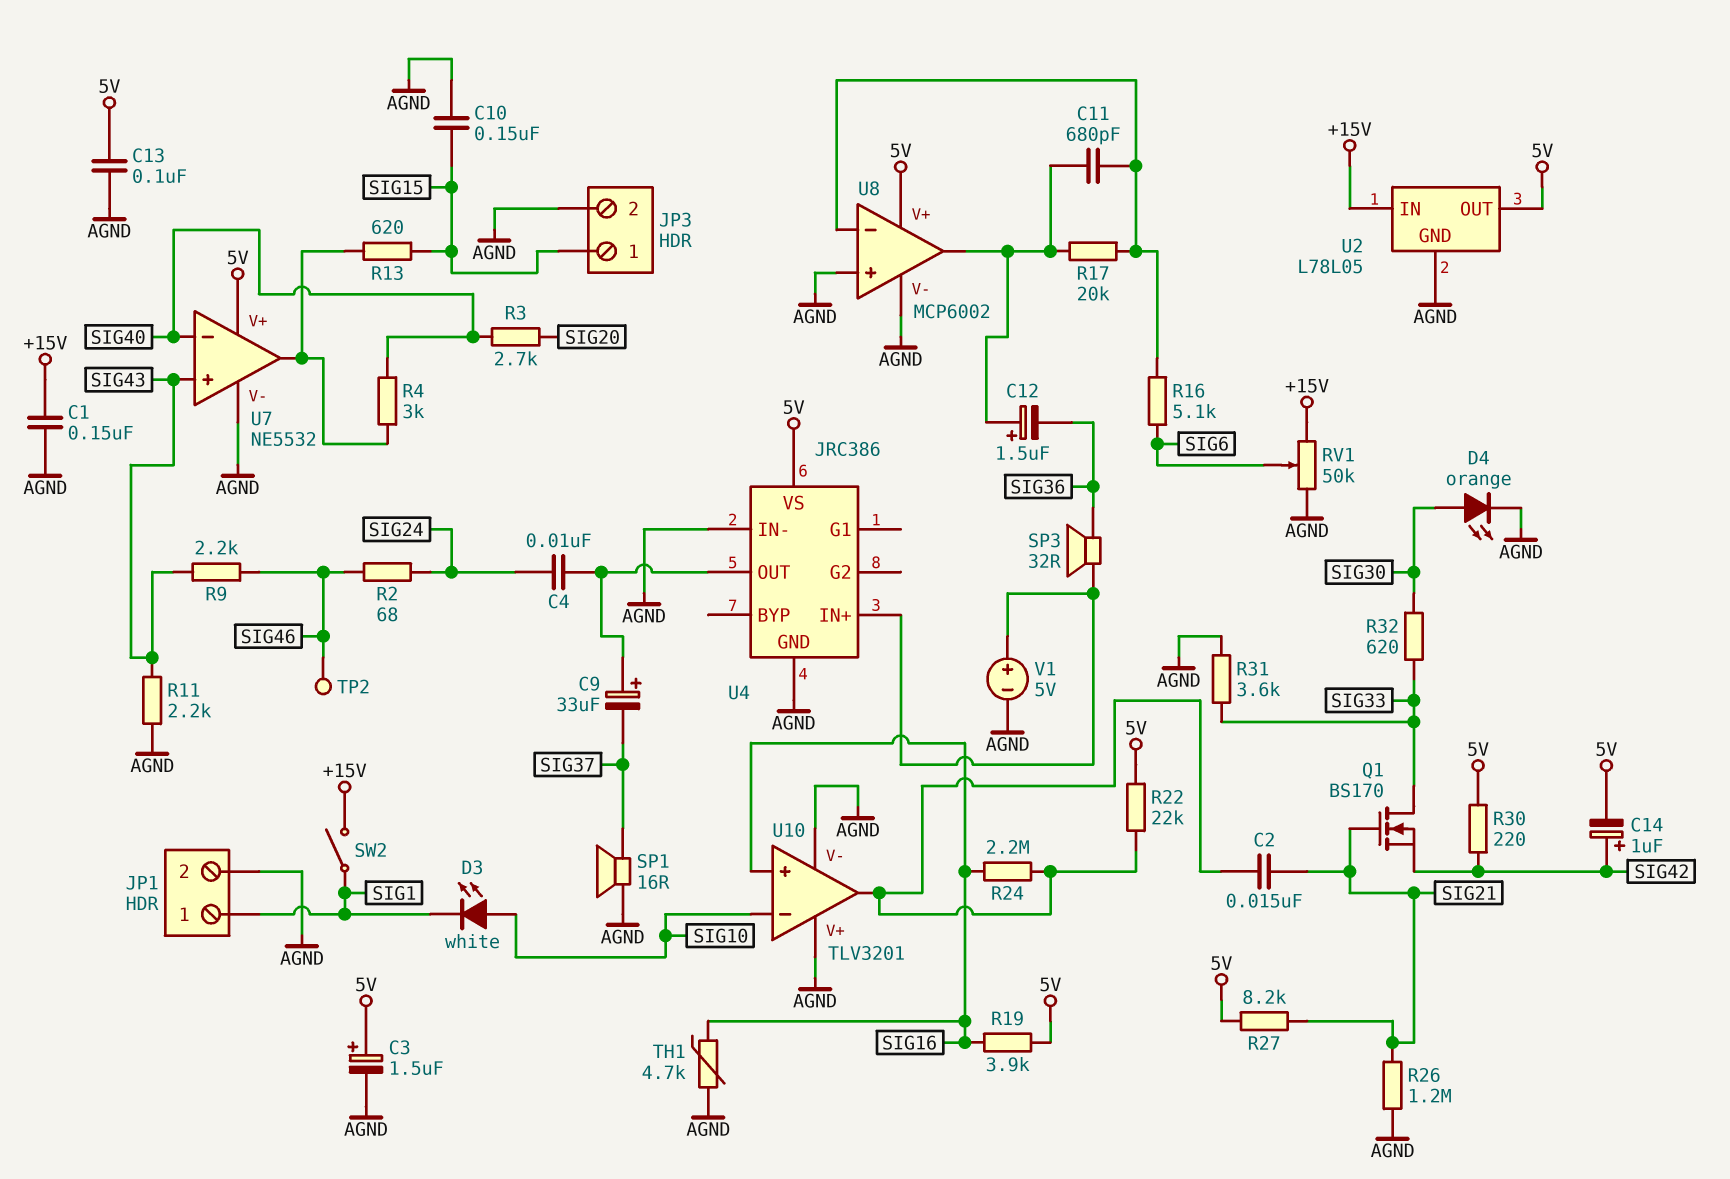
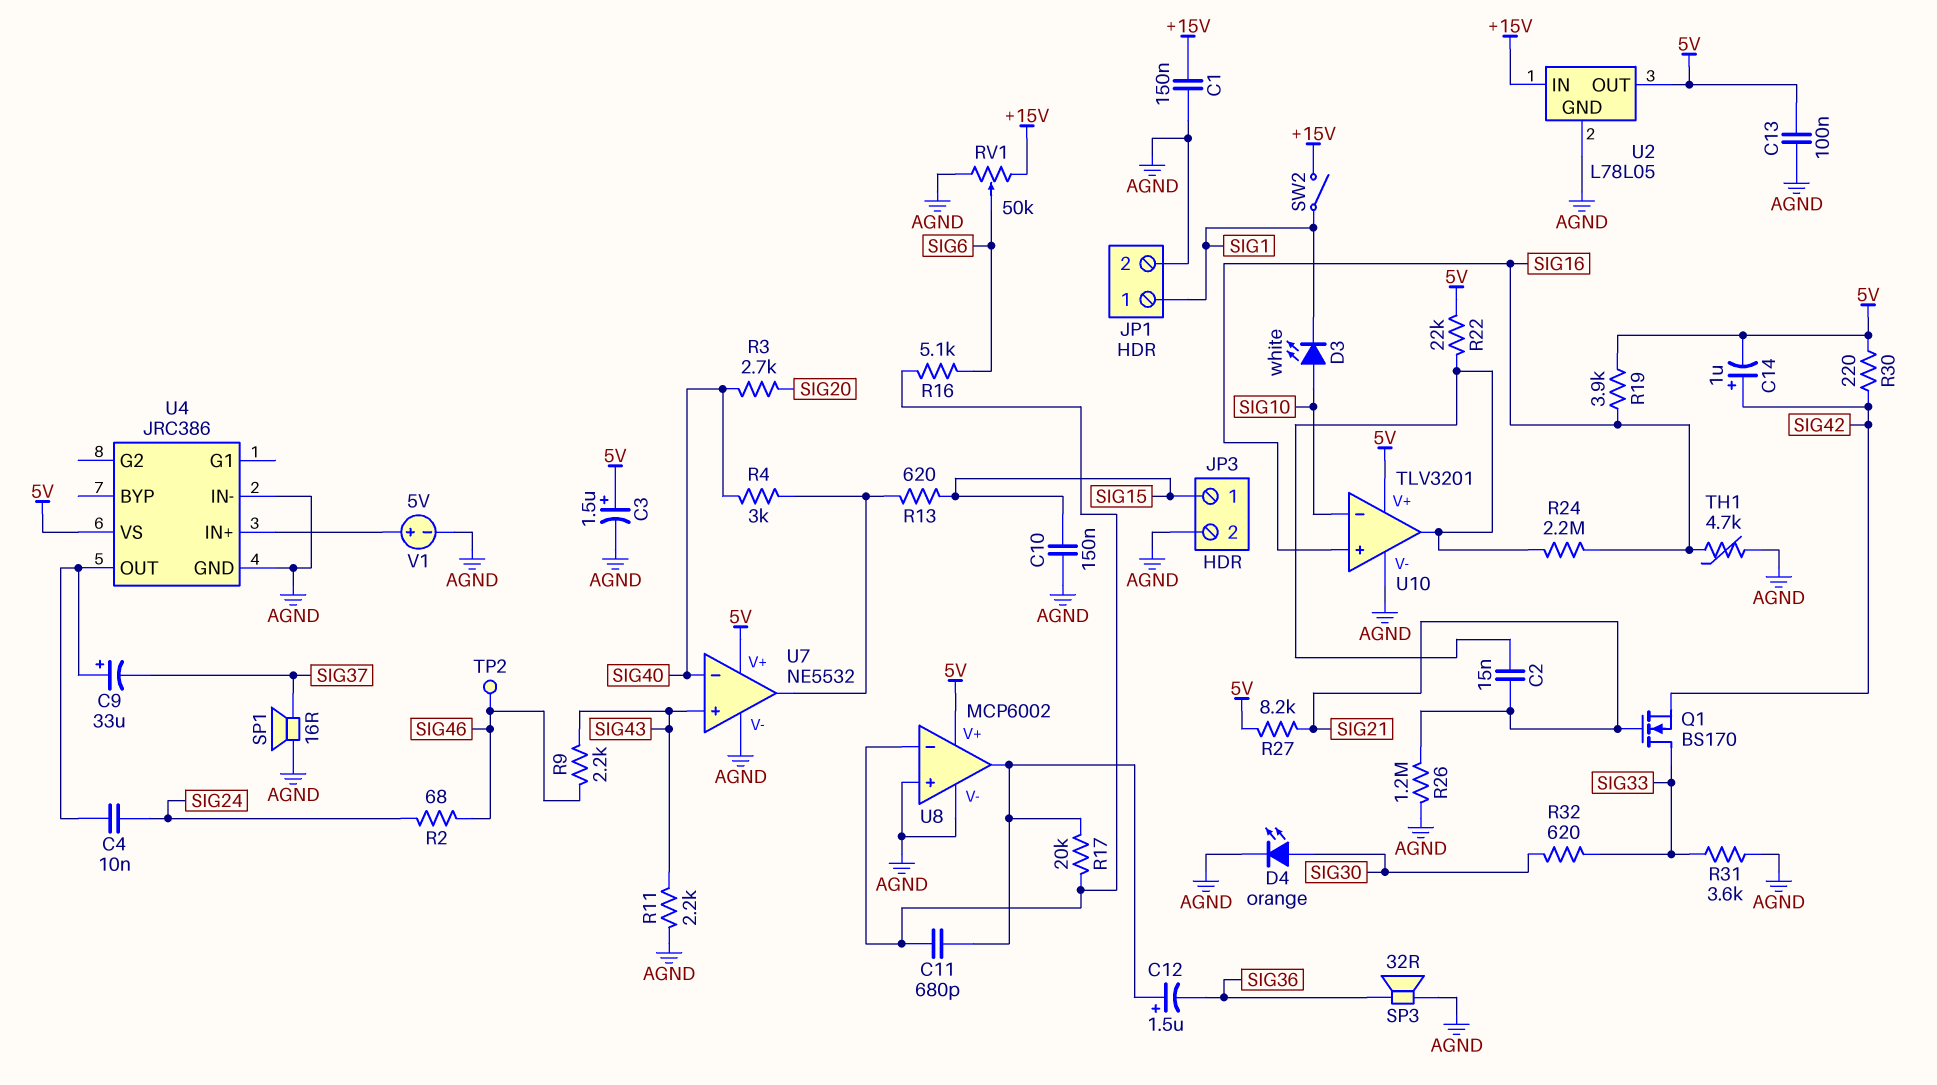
SP3: speaker 32R (SIG36, U4/IN+) -> speaker 32R (AGND, SIG36)
U10 pin V+: AGND -> 5V

